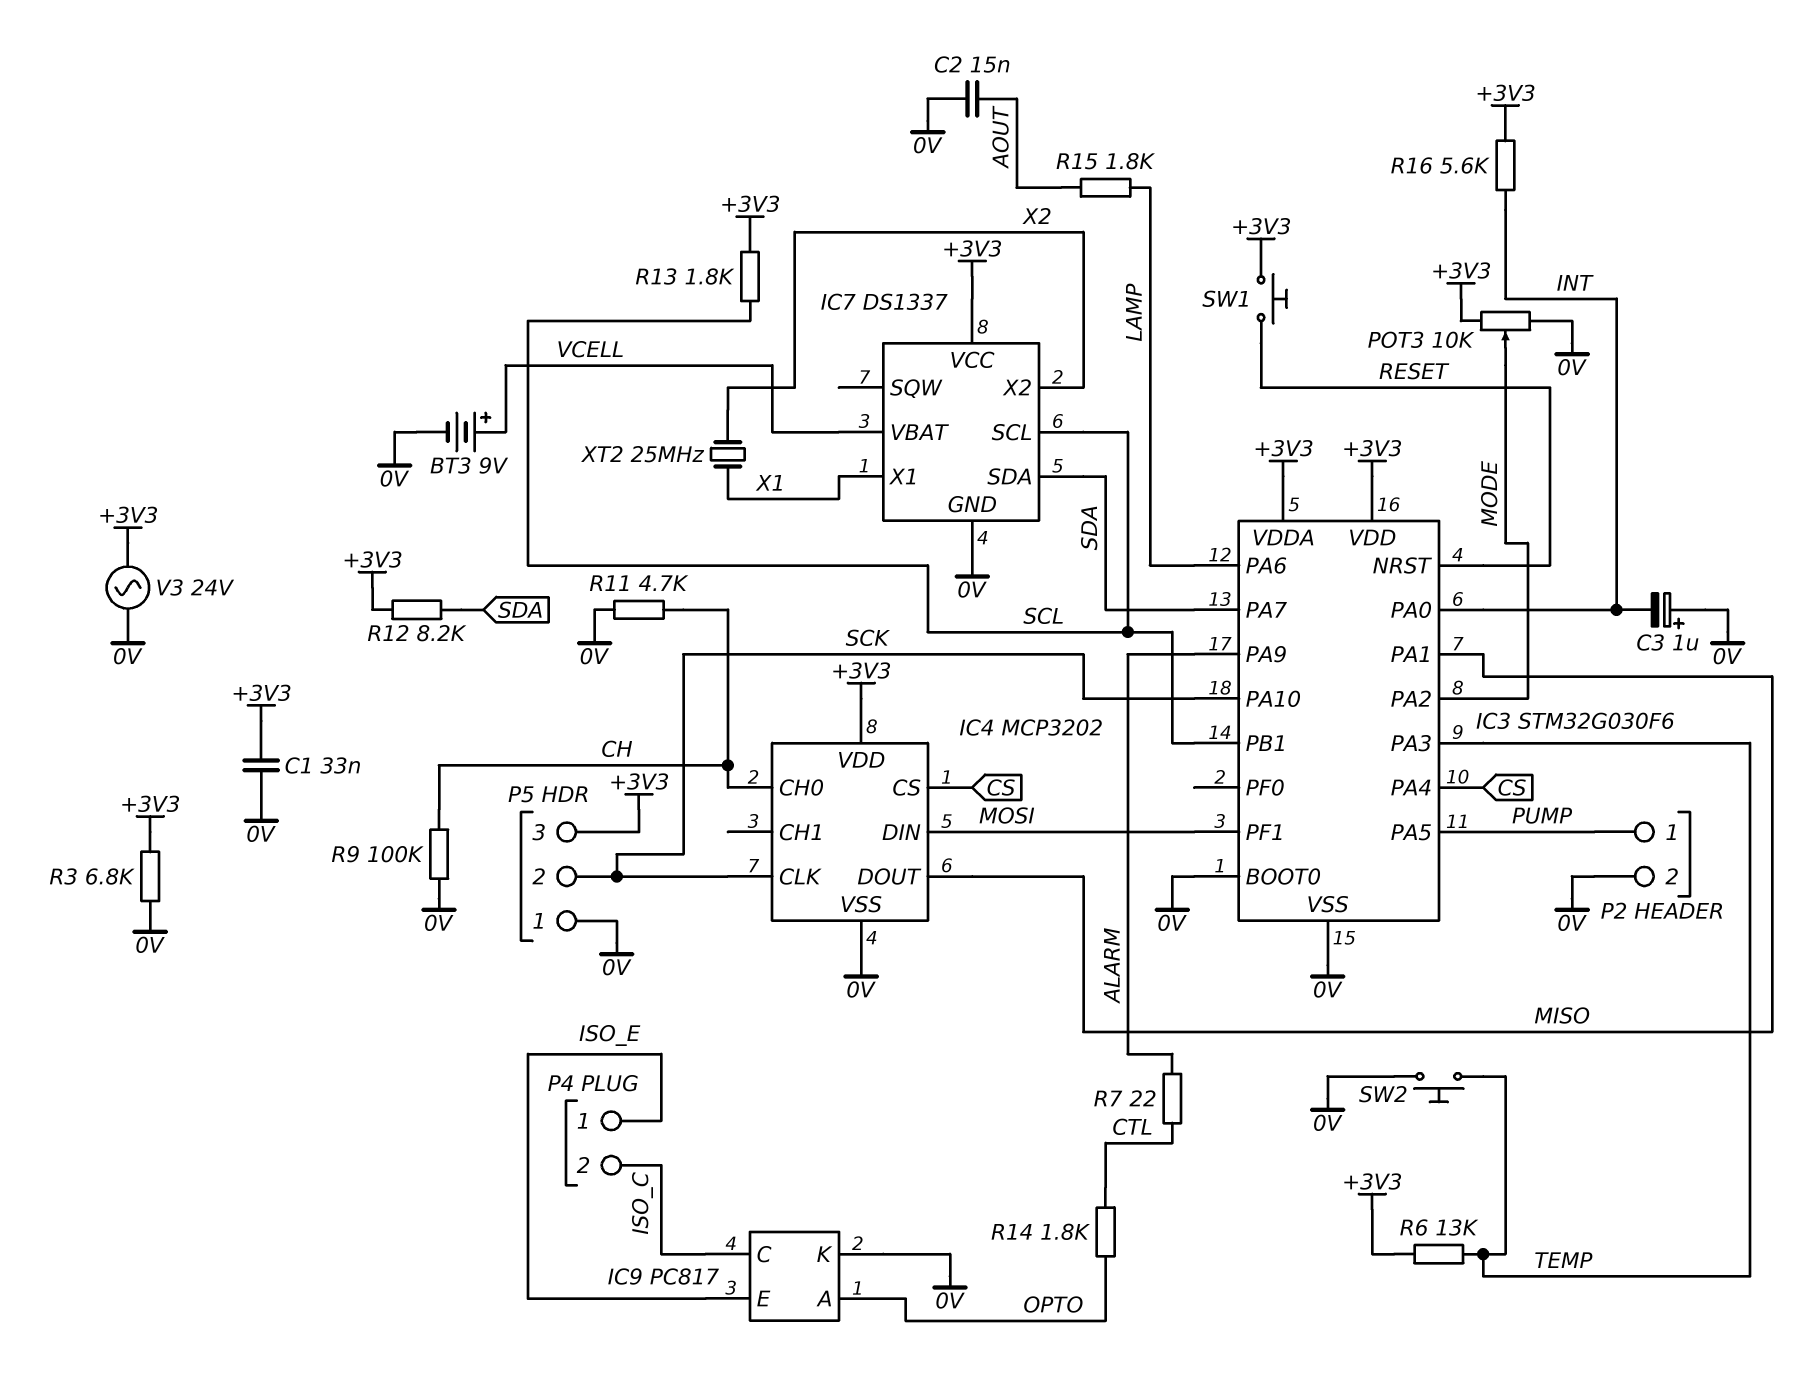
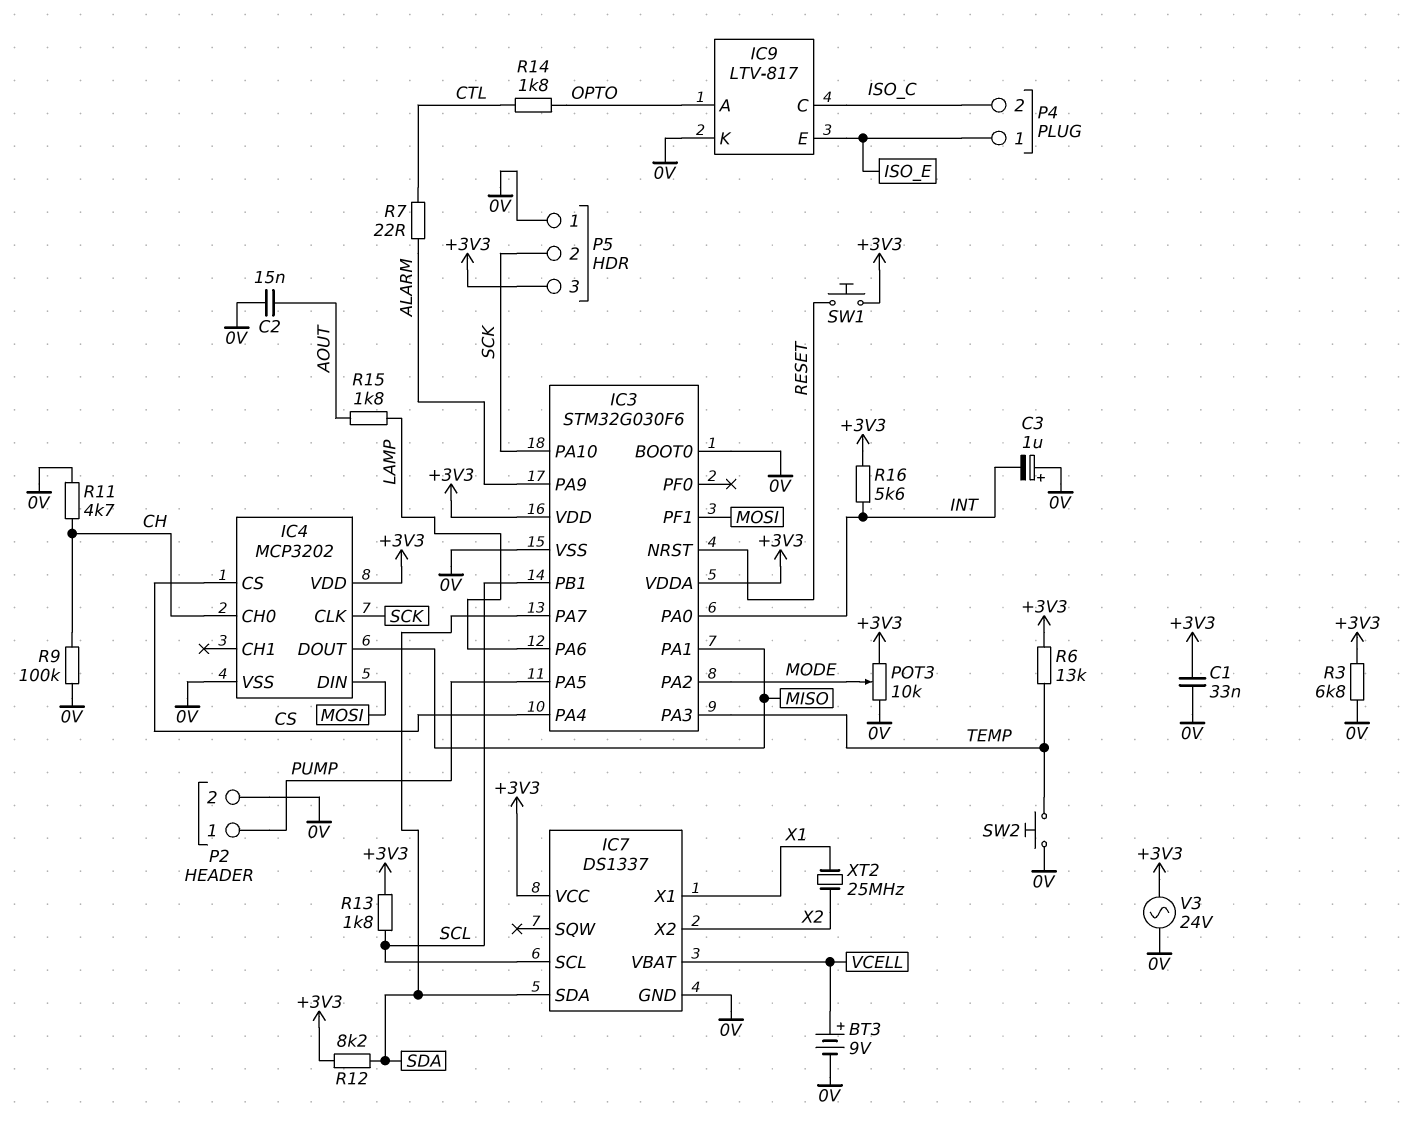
IC9: PC817 -> LTV-817

